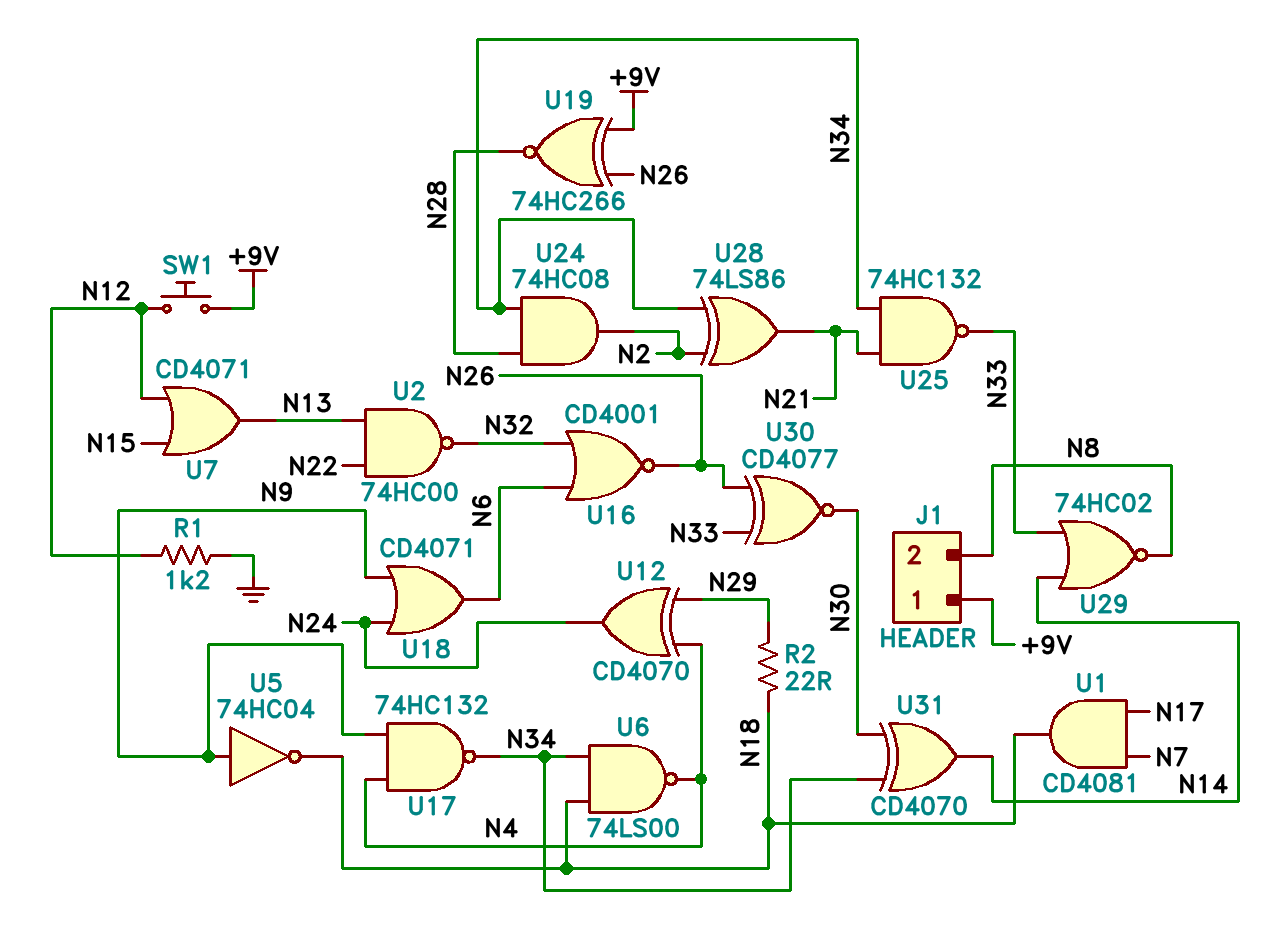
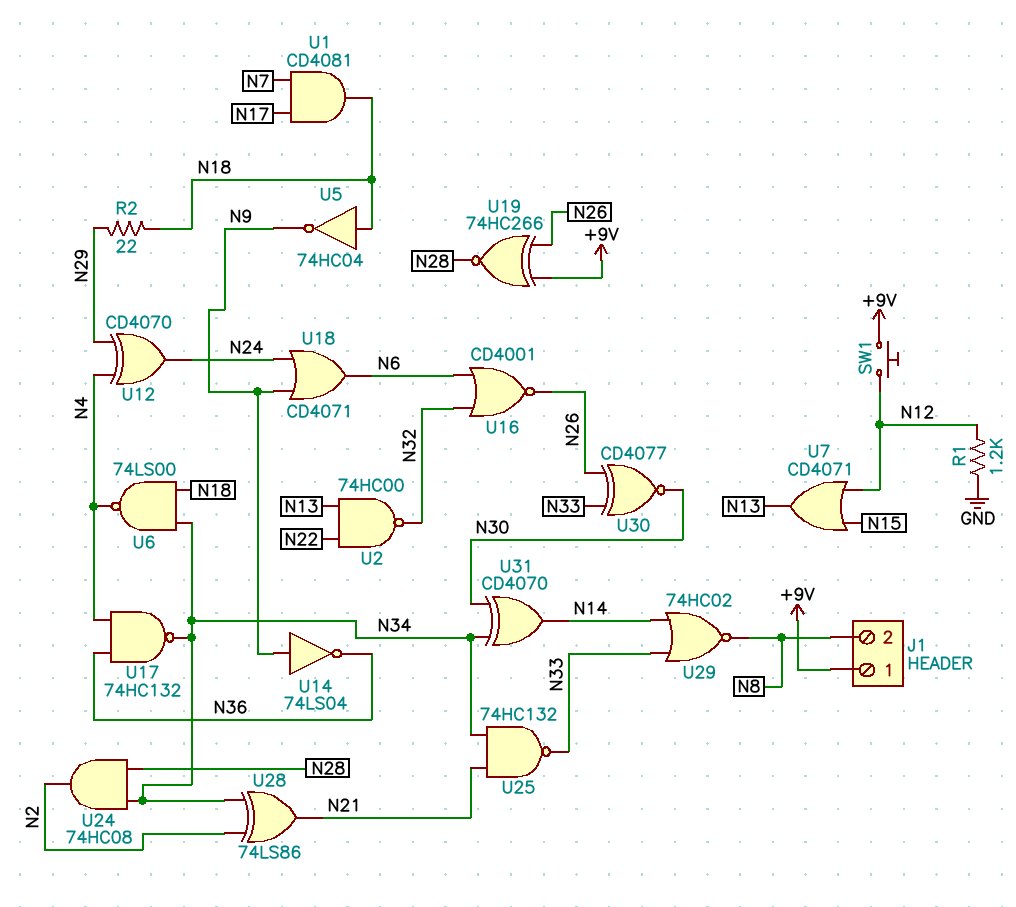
U5: NOT 74HC04 (in N9, out N18) -> NOT 74HC04 (in N18, out N9)
U14: none -> NOT 74LS04 (in N9, out N36)
U17: NAND 74HC132 (in N4, in N9, out N34) -> NAND 74HC132 (in N4, in N36, out N34)

